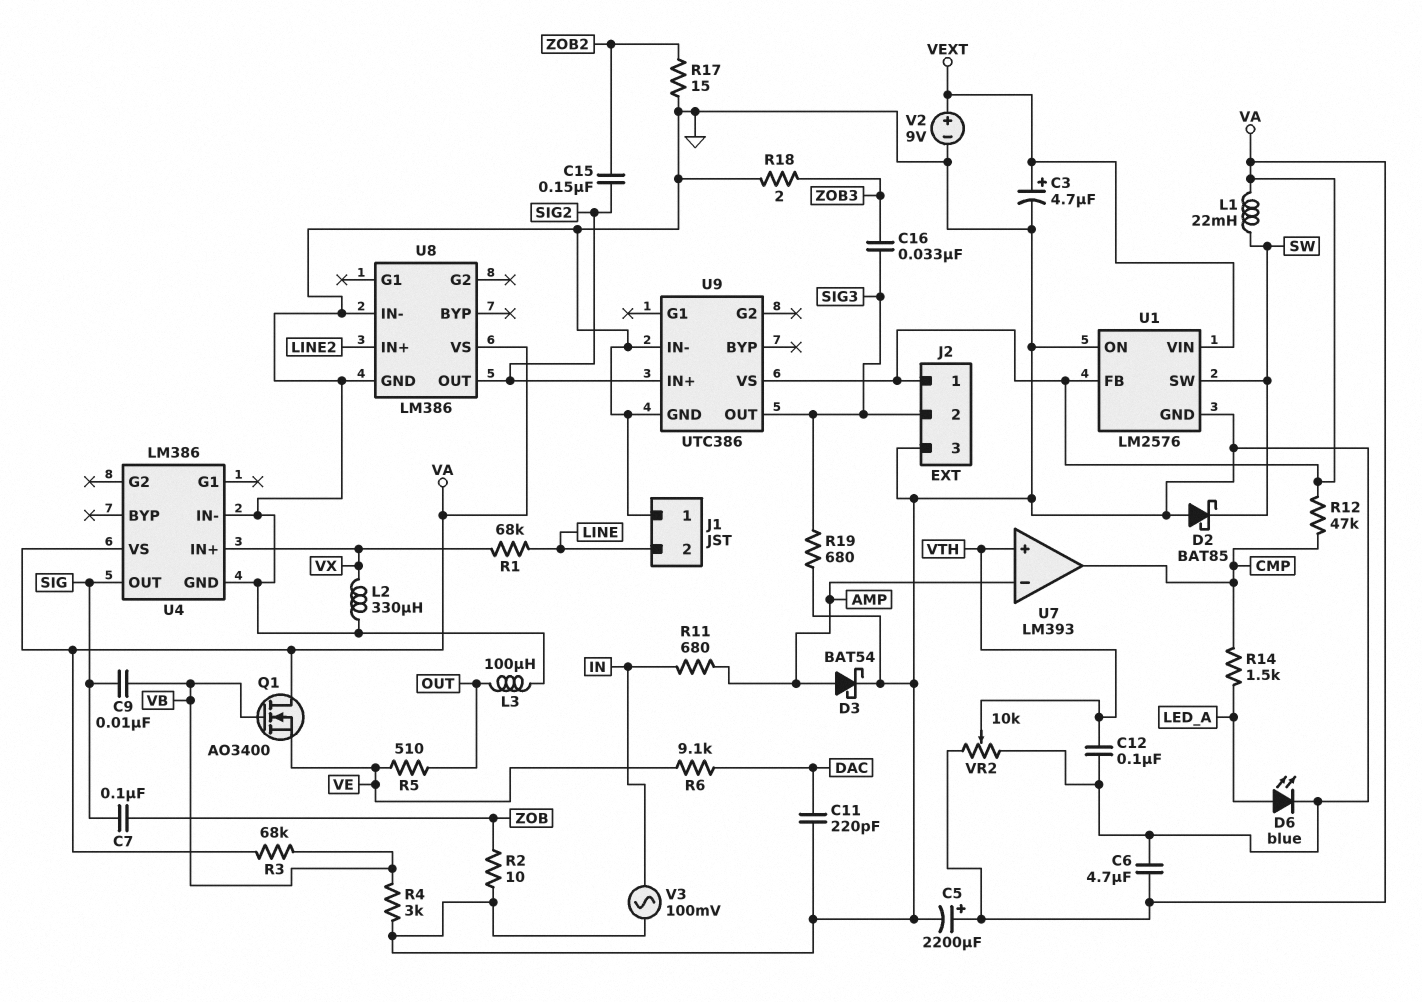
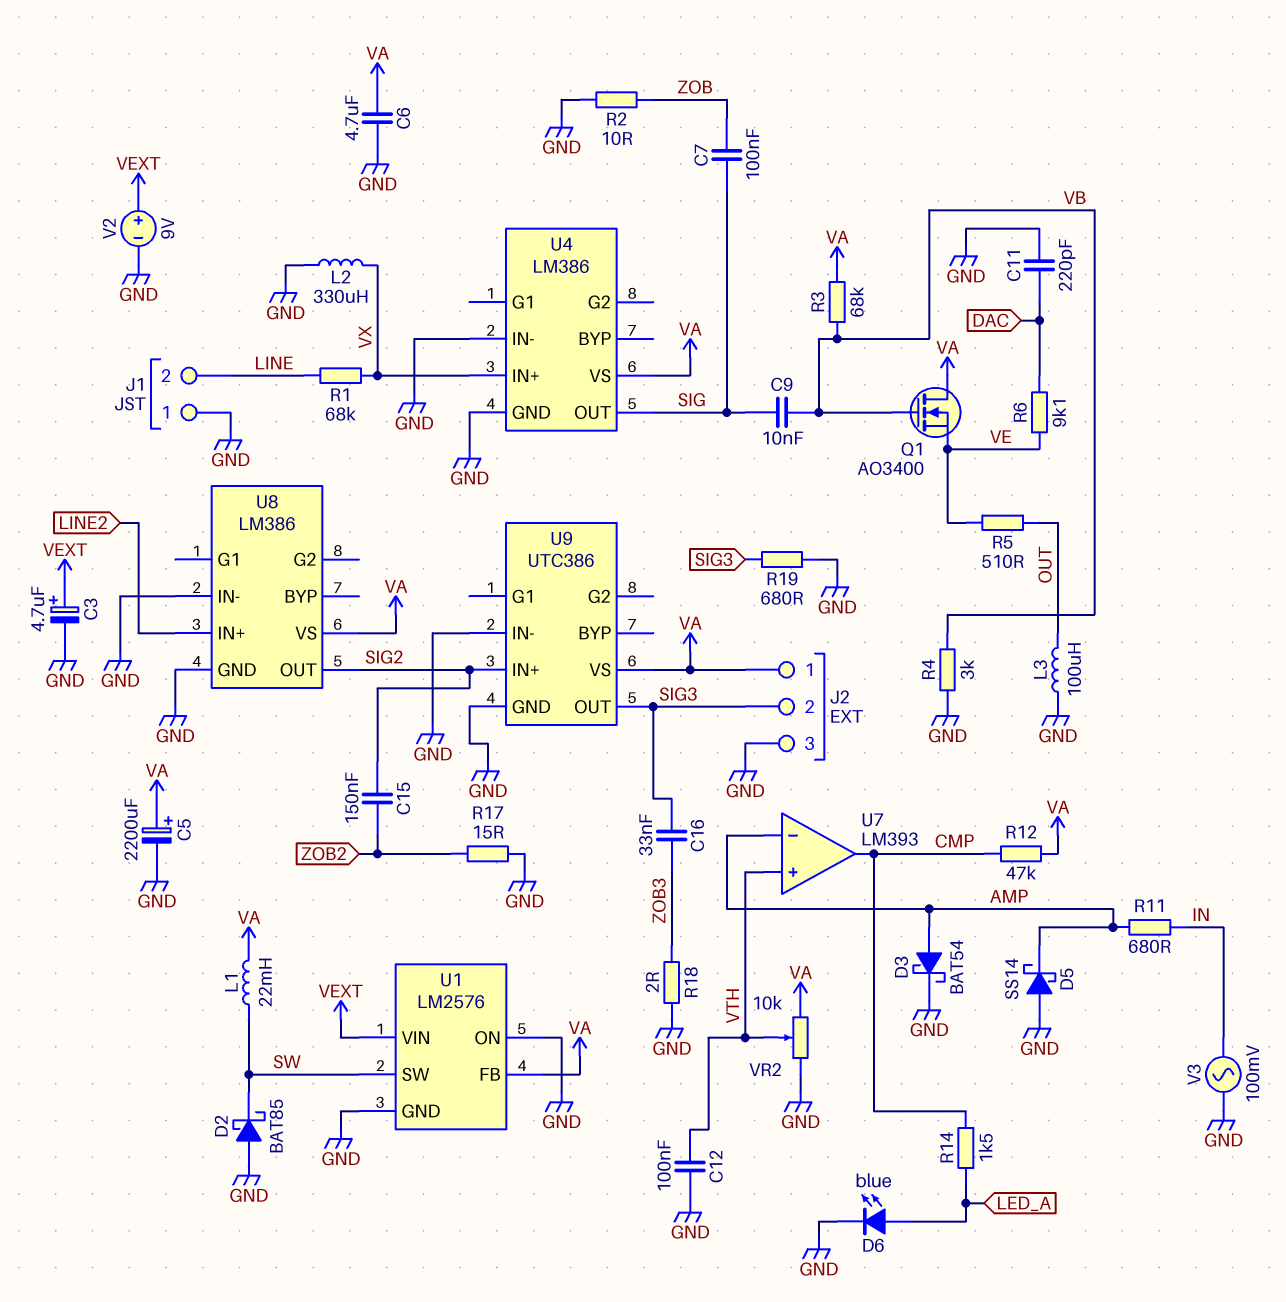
D5: none -> schottky SS14 (A GND, K AMP)

